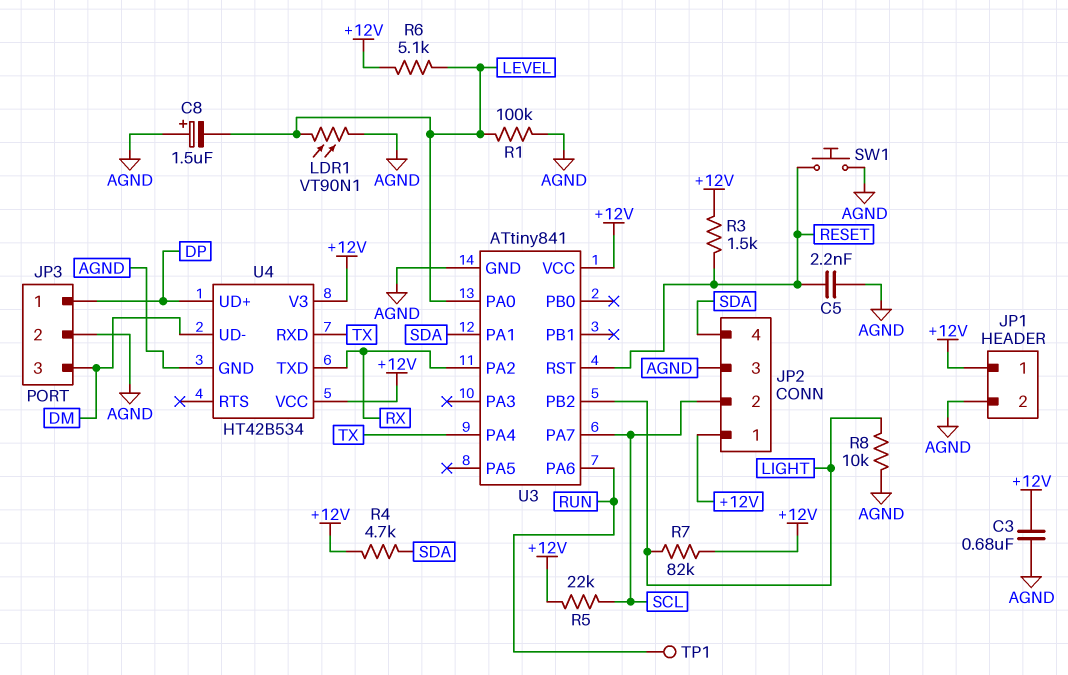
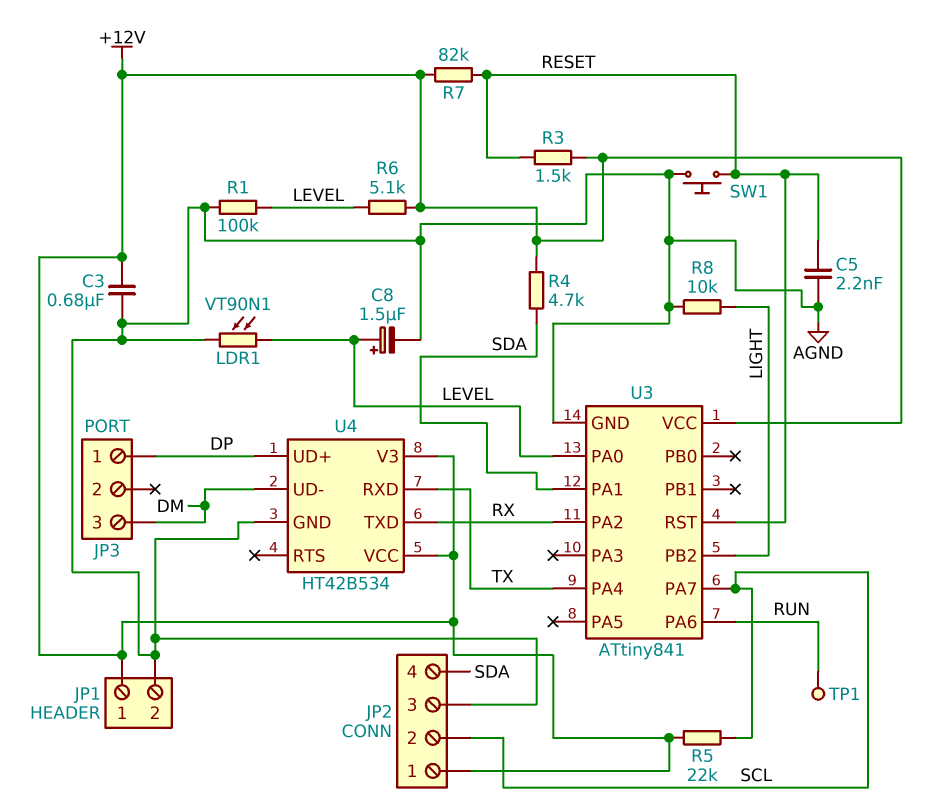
C8: 1.5uF (plus AGND, minus LEVEL) -> 1.5uF (plus LEVEL, minus AGND)
JP3 pin 2: AGND -> none
R7: 82k (+12V, LIGHT) -> 82k (+12V, RESET)

